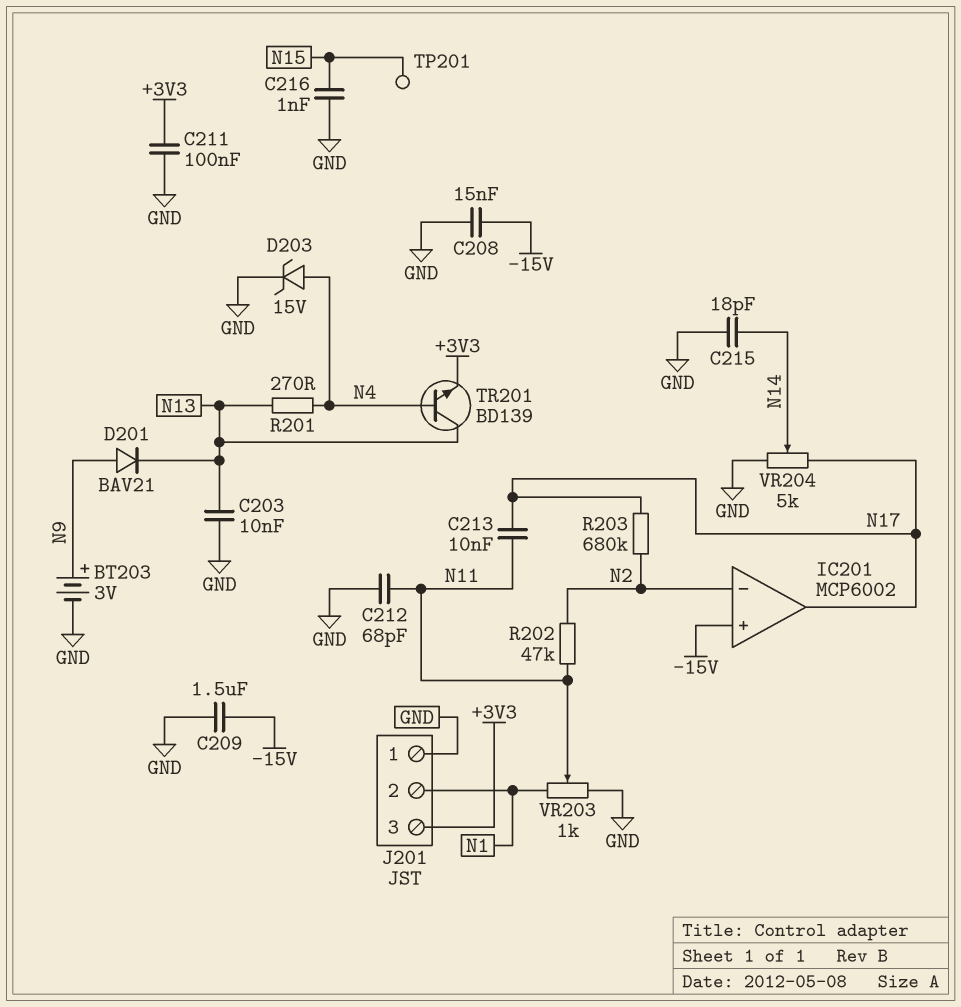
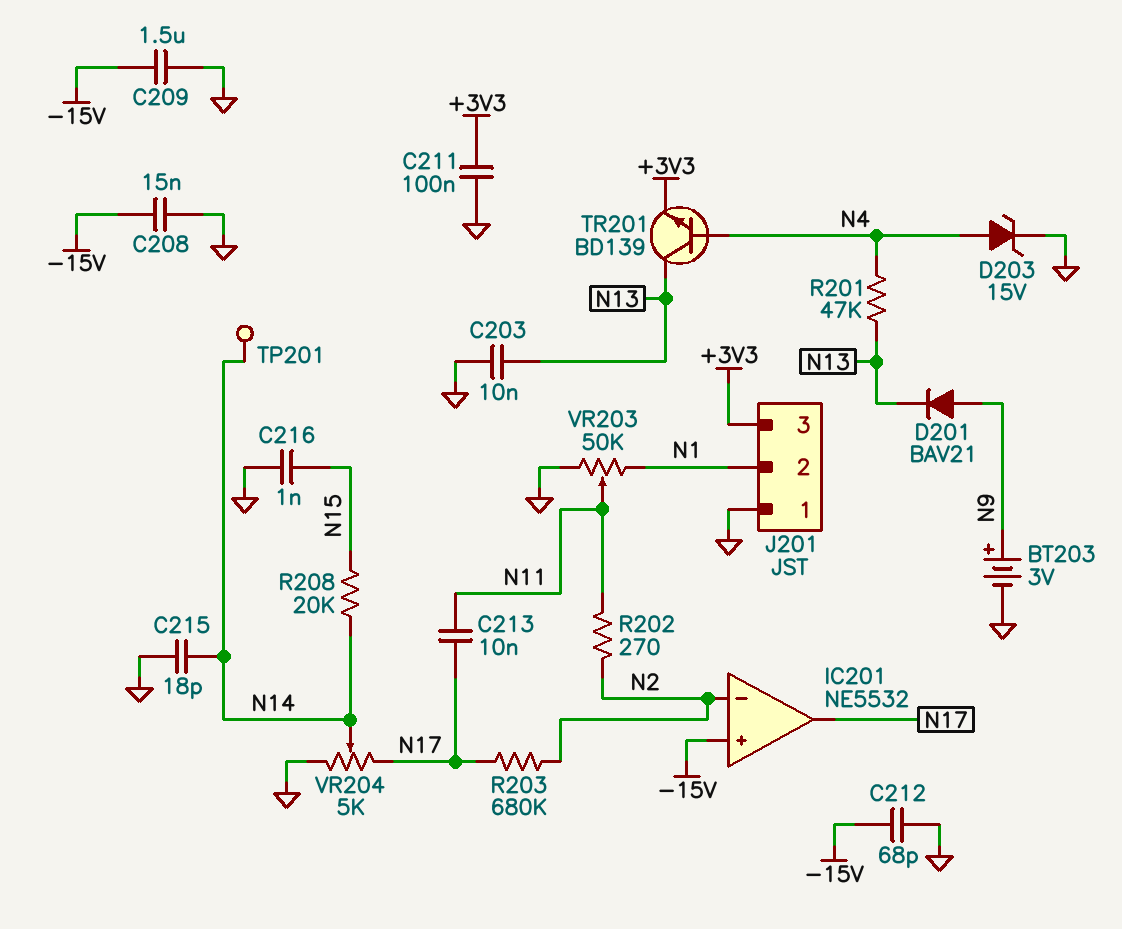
C212: 68pF (GND, N11) -> 68pF (-15V, GND)
IC201: MCP6002 -> NE5532
R201: 270 (N4, N13) -> 47k (N4, N13)
R202: 47k (N2, N11) -> 270 (N2, N11)
R208: none -> 20k (N14, N15)
TP201: test point (N15) -> test point (N14)
VR203: 1k (GND, N1, wiper N11) -> 50k (GND, N1, wiper N11)

